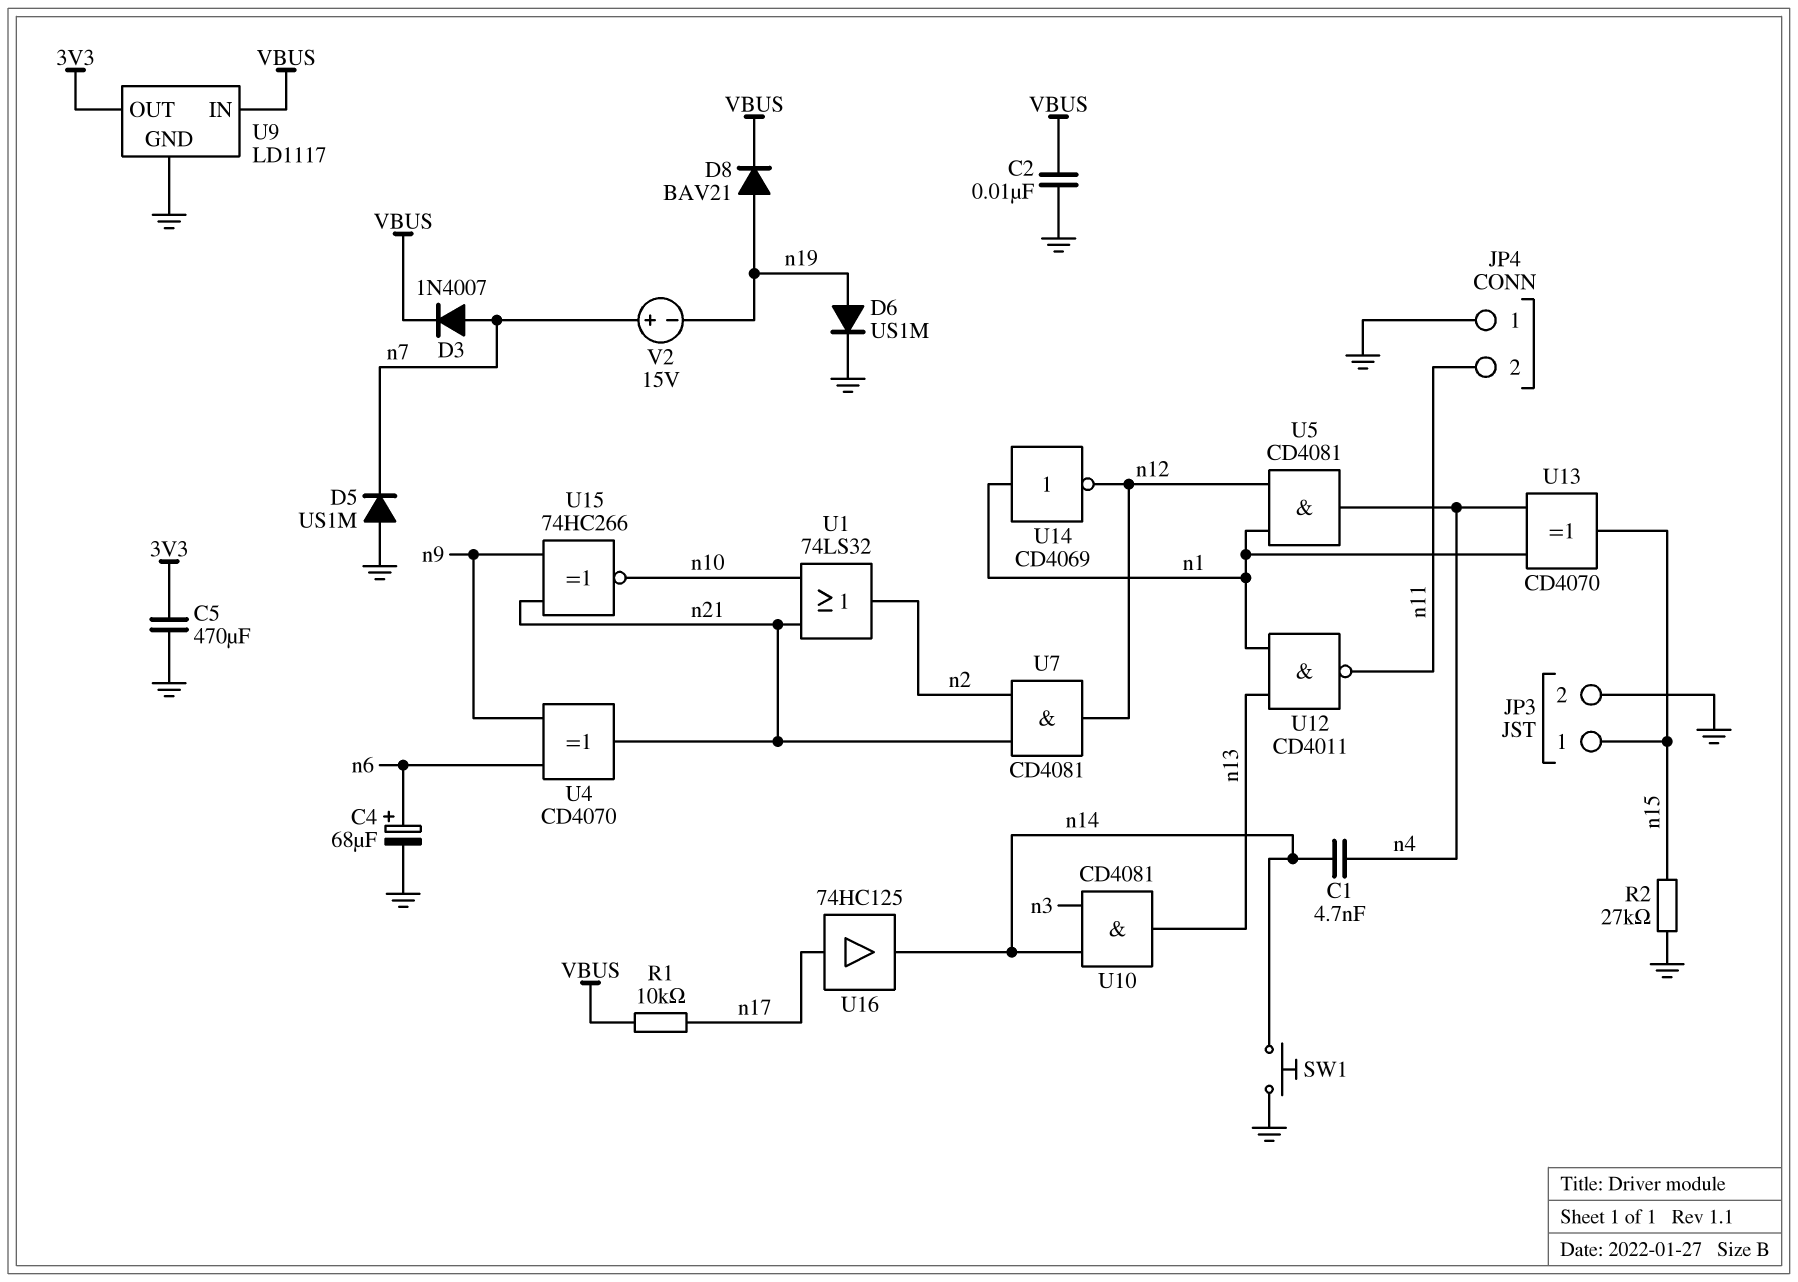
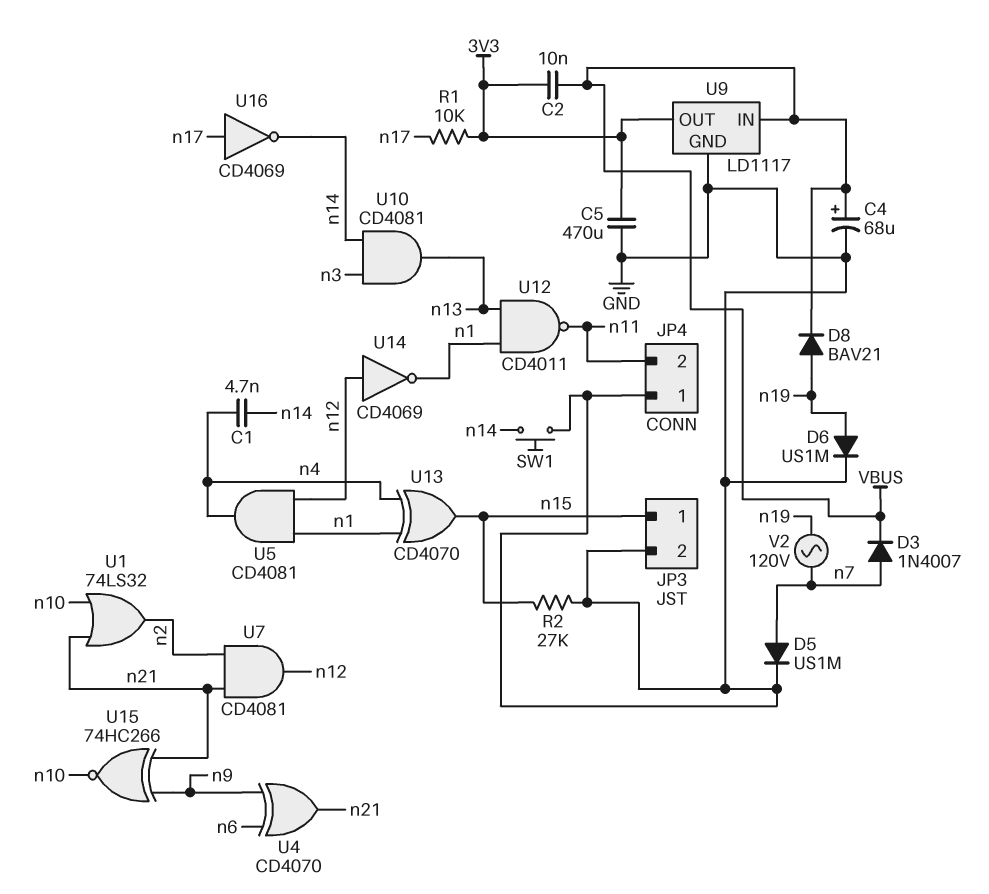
C2: 10nF (GND, VBUS) -> 10nF (3V3, VBUS)
C4: 68uF (plus n6, minus GND) -> 68uF (plus VBUS, minus GND)
D5: diode US1M (A GND, K n7) -> diode US1M (A n7, K GND)
R1: 10k (VBUS, n17) -> 10k (3V3, n17)
U14: NOT CD4069 (in n1, out n12) -> NOT CD4069 (in n12, out n1)
U16: buffer 74HC125 (in n17, out n14) -> NOT CD4069 (in n17, out n14)
V2: 15V (plus n7, minus n19) -> AC 120V (n7, n19)

